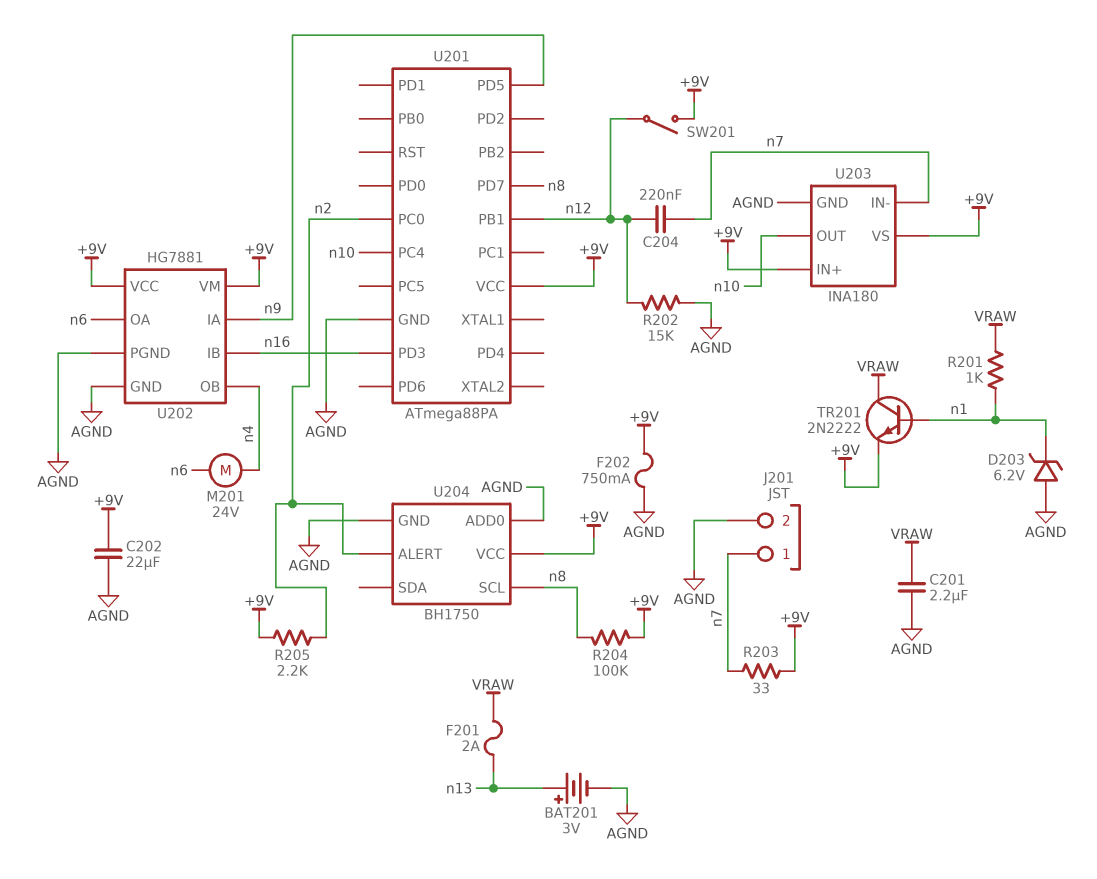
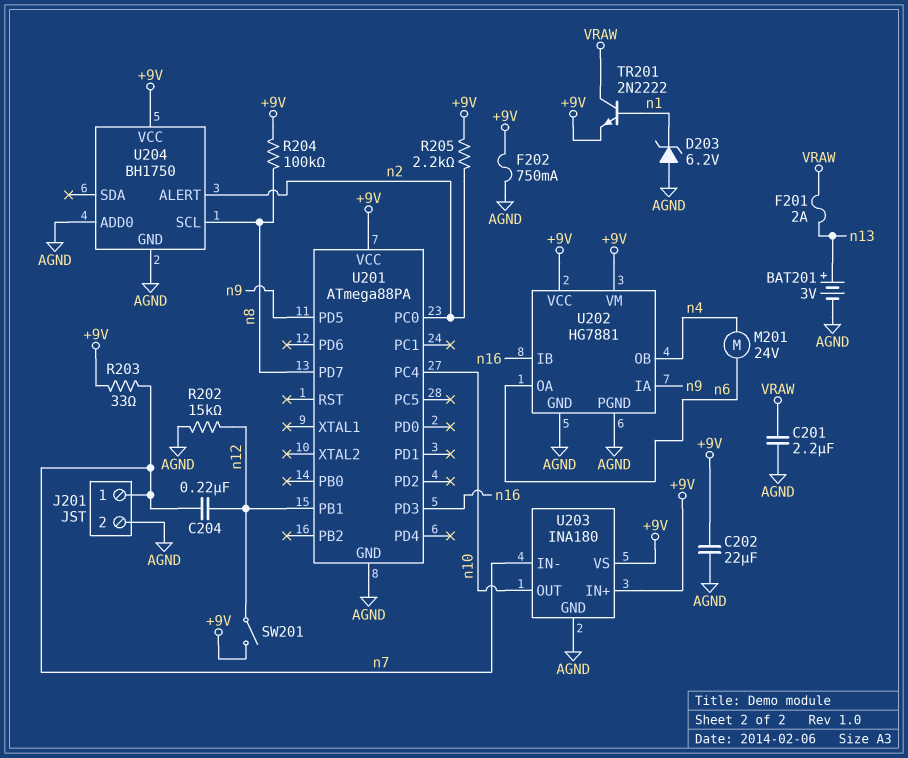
R201: 1k (VRAW, n1) -> none

